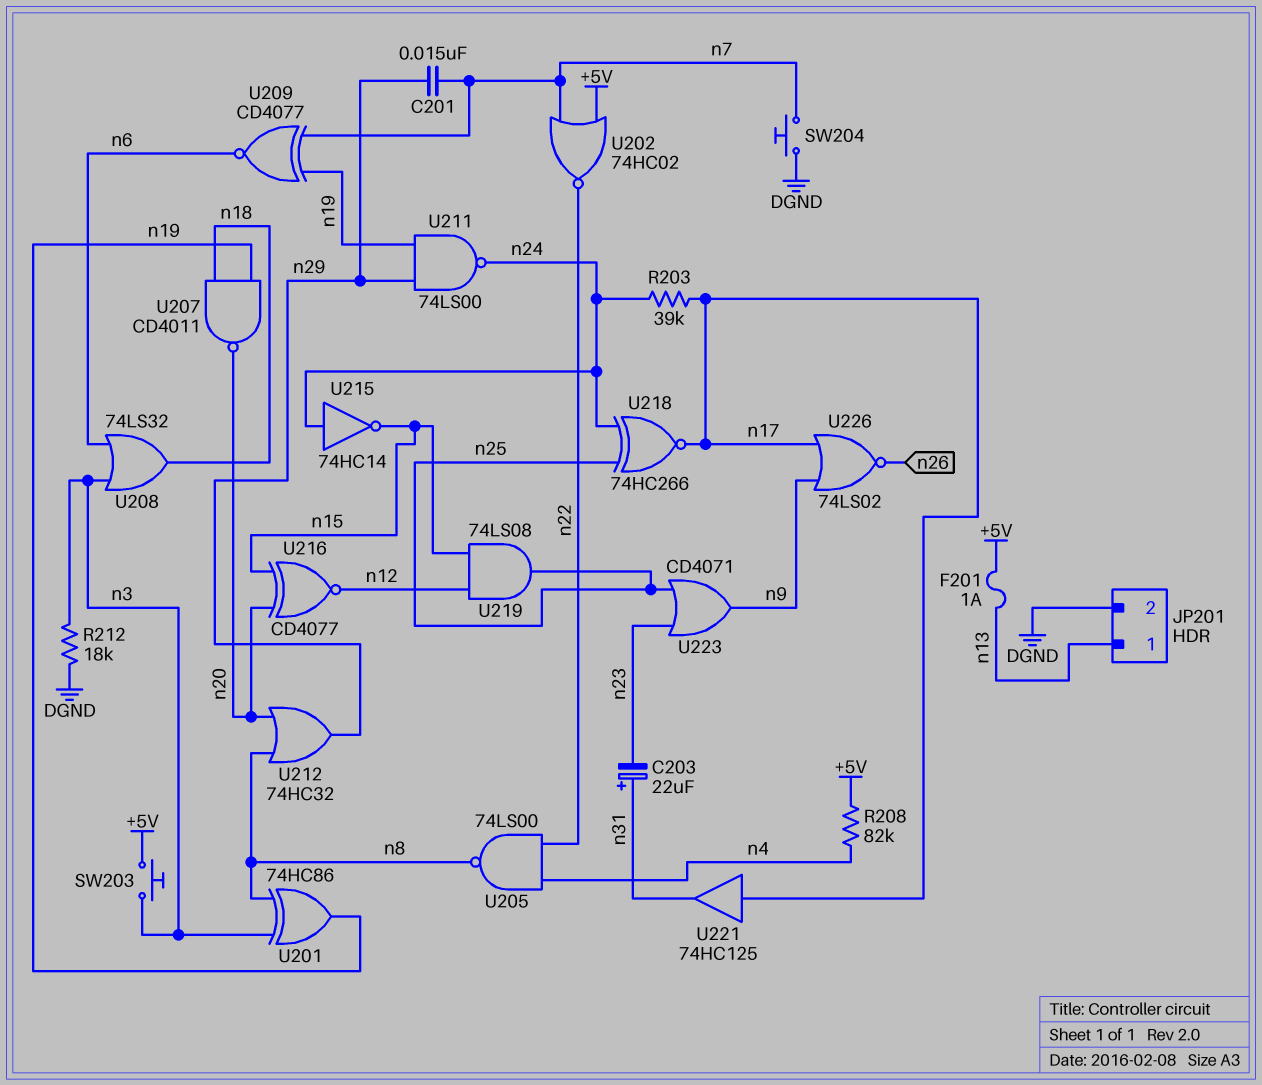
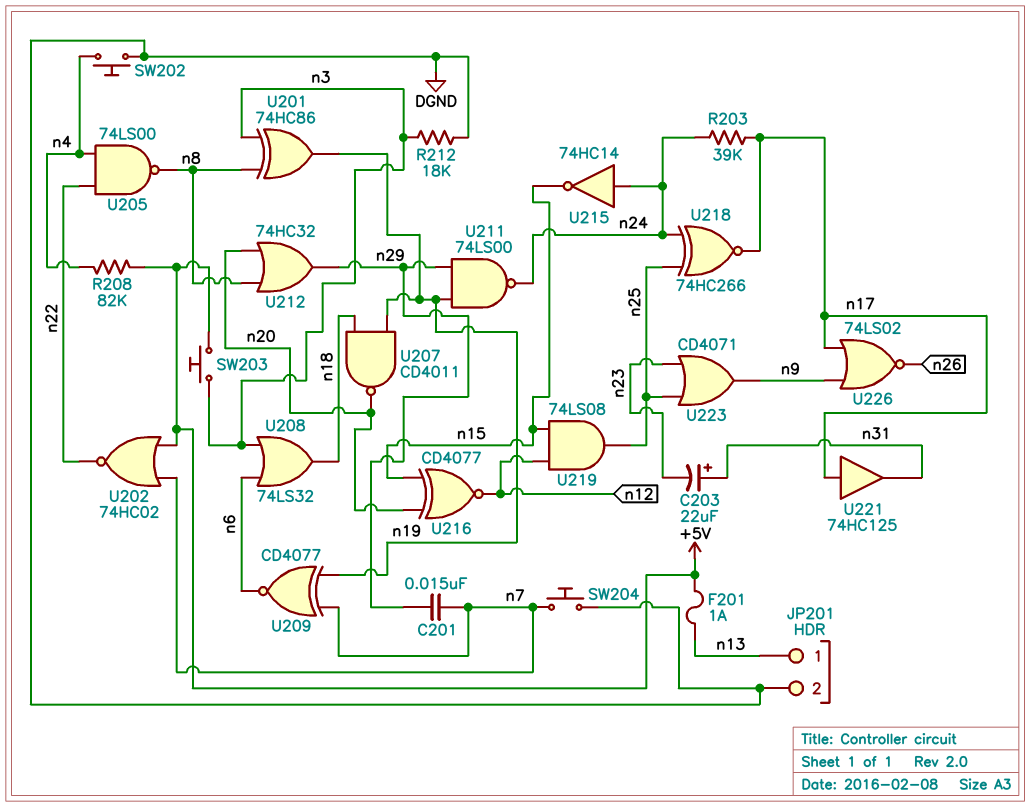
SW202: none -> button (DGND, n4)

